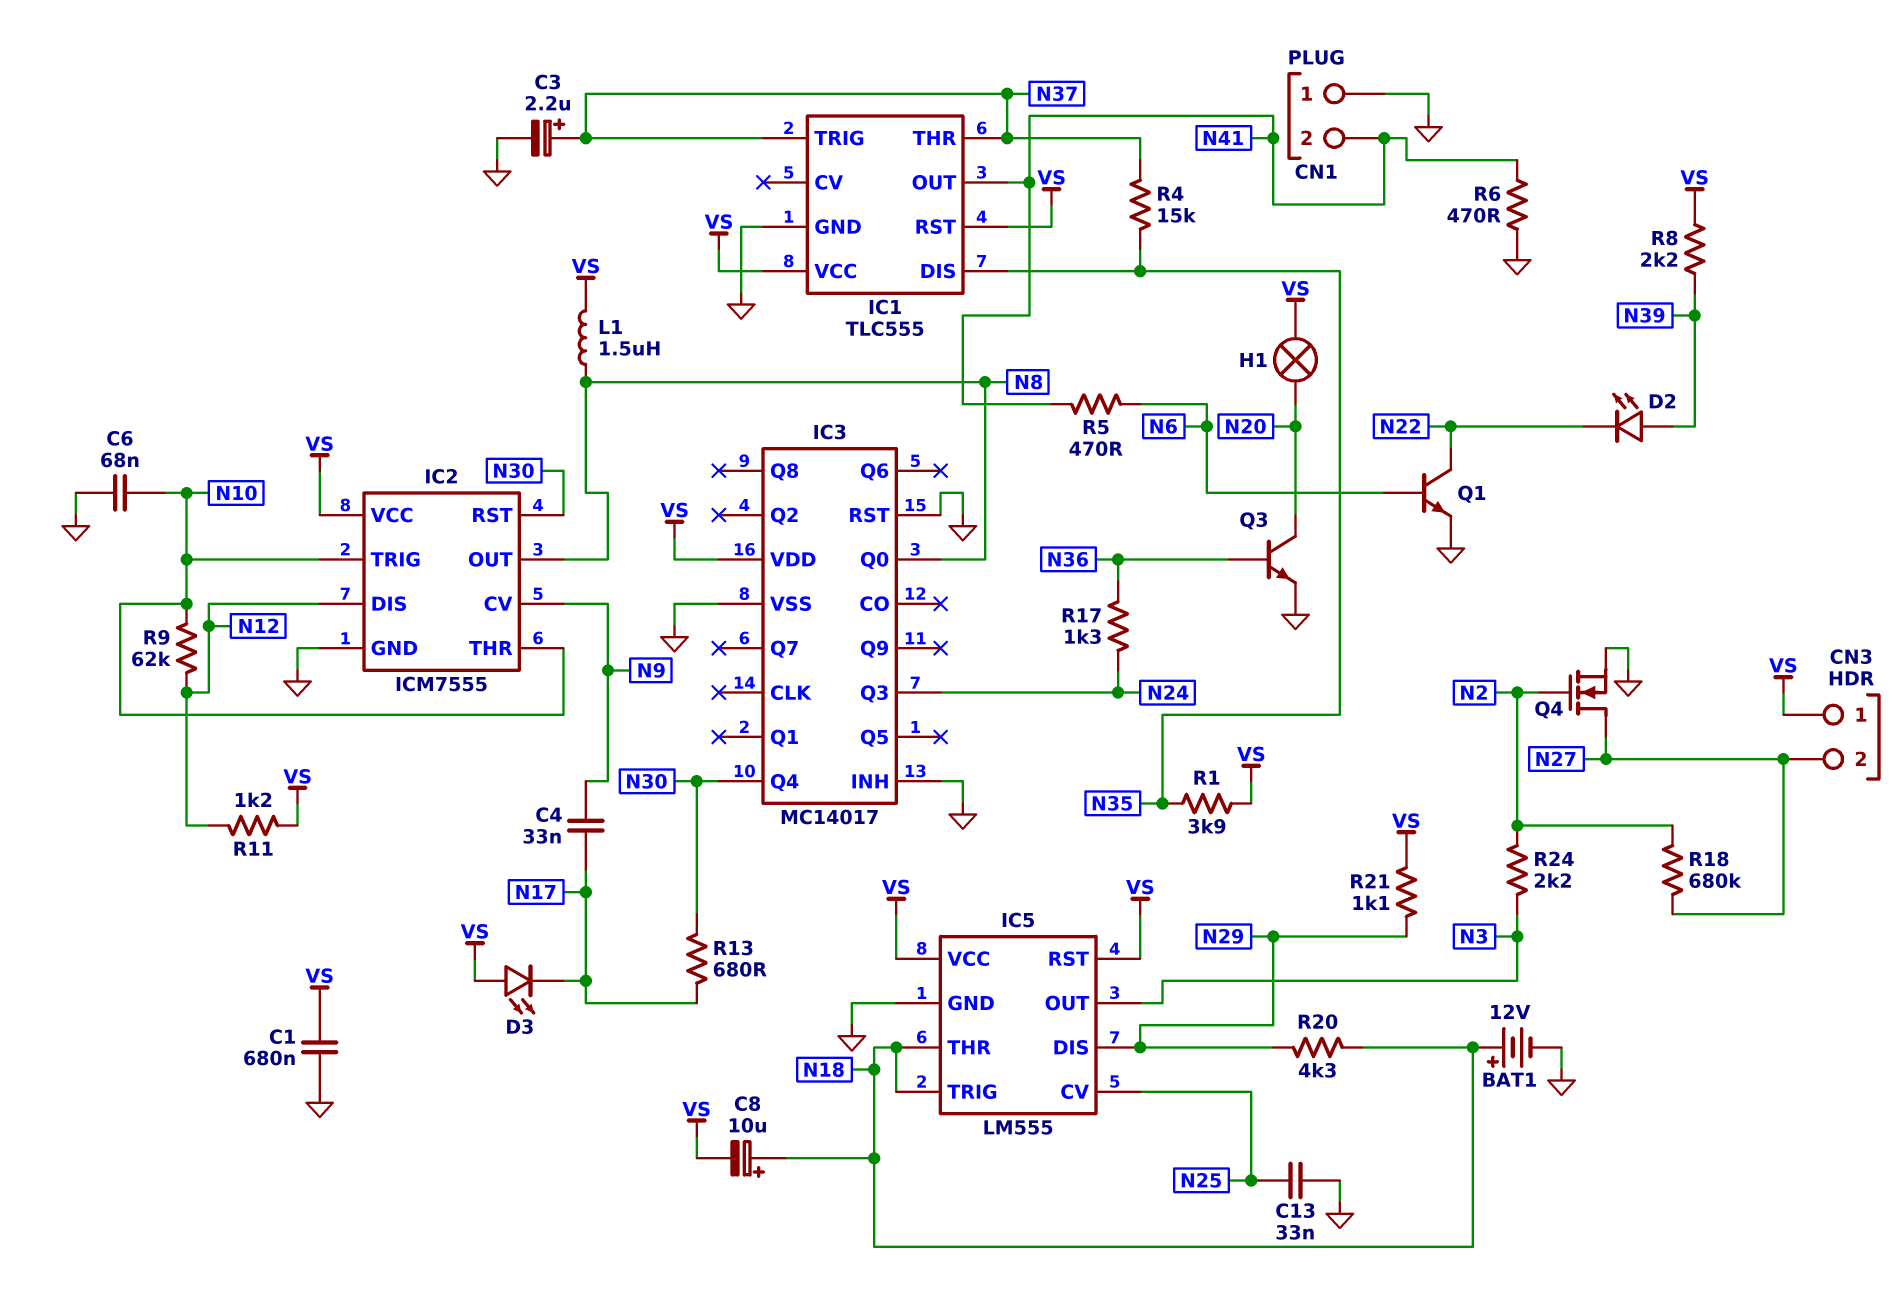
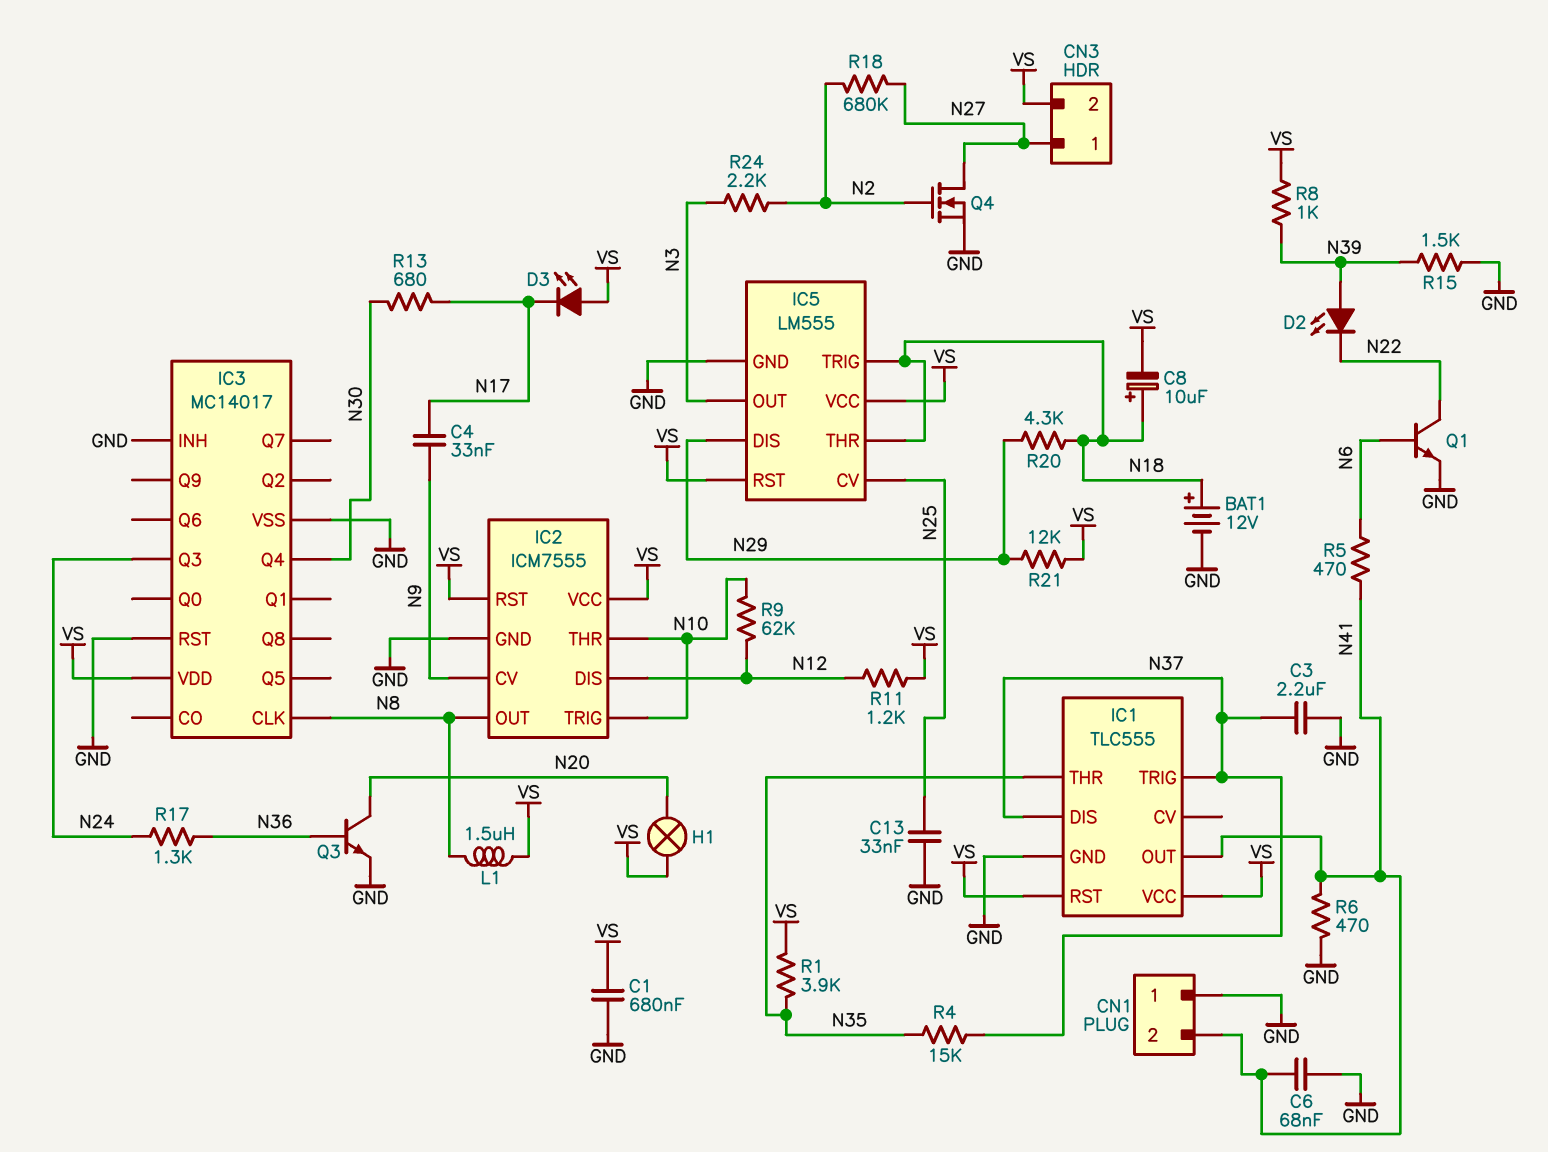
C3: 2.2uF (plus N37, minus GND) -> 2.2uF (GND, N37)
C6: 68nF (GND, N10) -> 68nF (GND, N41)
CN3 pin 1: VS -> N27
CN3 pin 2: N27 -> VS
IC1 pin DIS: N35 -> N37
IC1 pin THR: N37 -> N35
IC2 pin RST: N30 -> VS
IC3 pin CLK: none -> N8
IC3 pin Q0: N8 -> none
R8: 2.2k (N39, VS) -> 1k (N39, VS)
R15: none -> 1.5k (GND, N39)
R21: 1.1k (N29, VS) -> 12k (N29, VS)

